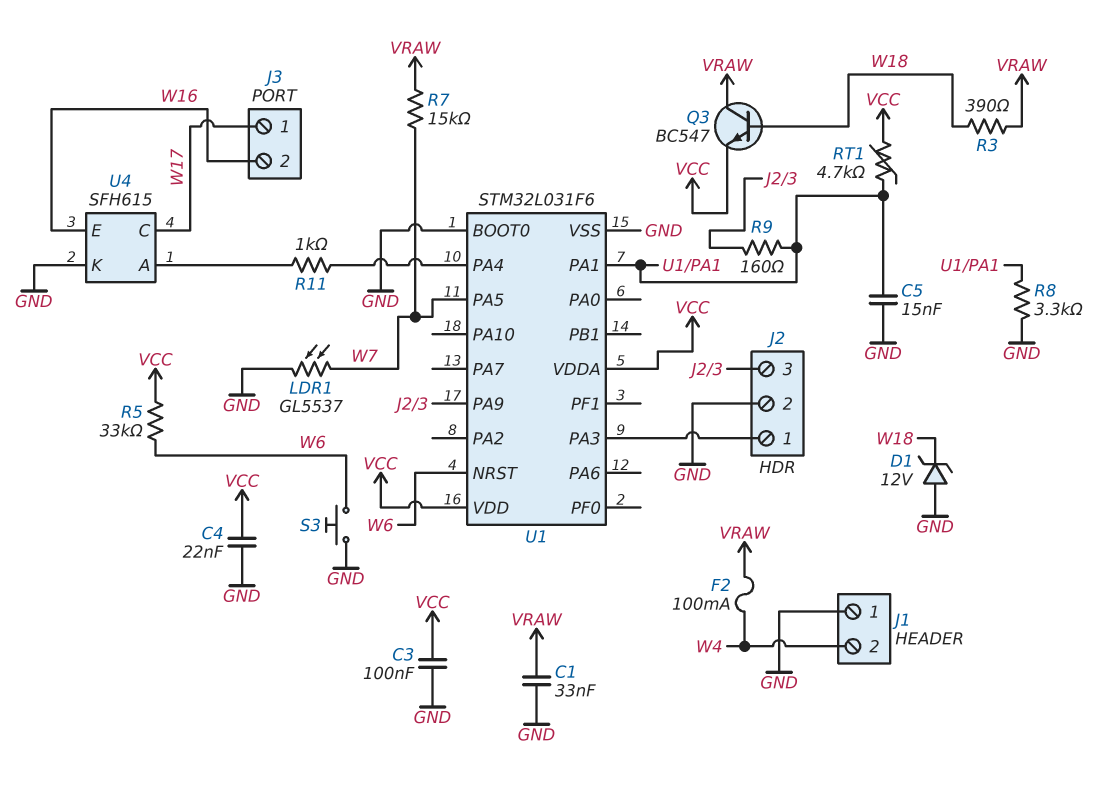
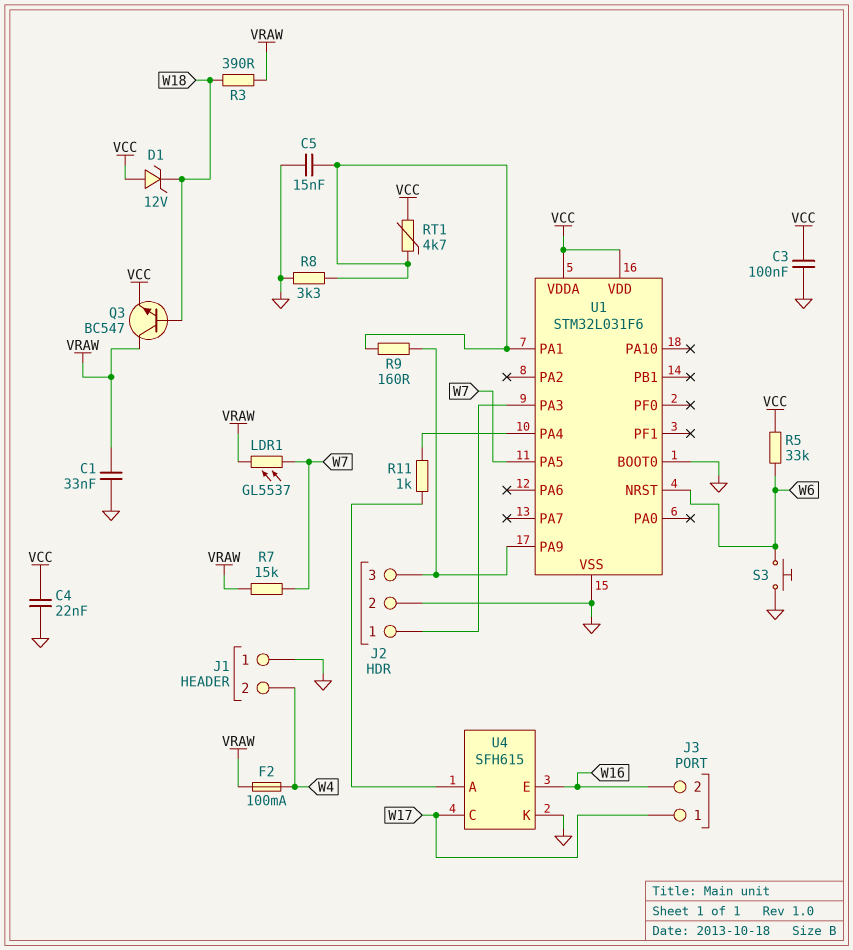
D1: zener 12V (A GND, K W18) -> zener 12V (A VCC, K W18)
LDR1: GL5537 (GND, W7) -> GL5537 (VRAW, W7)

